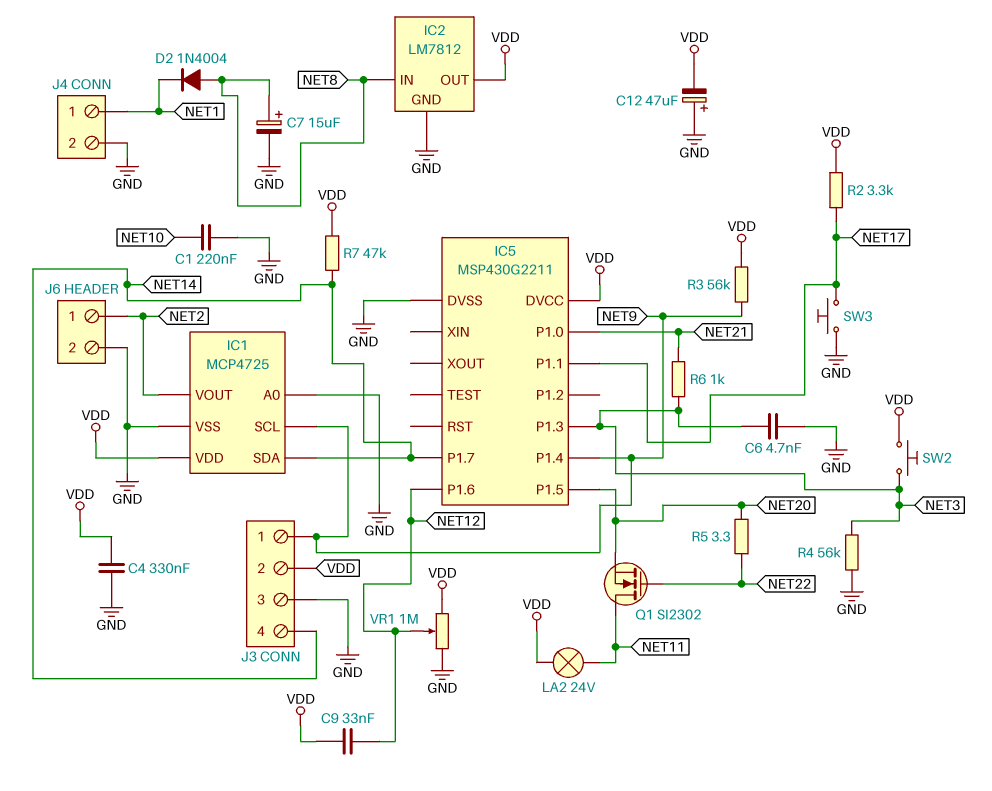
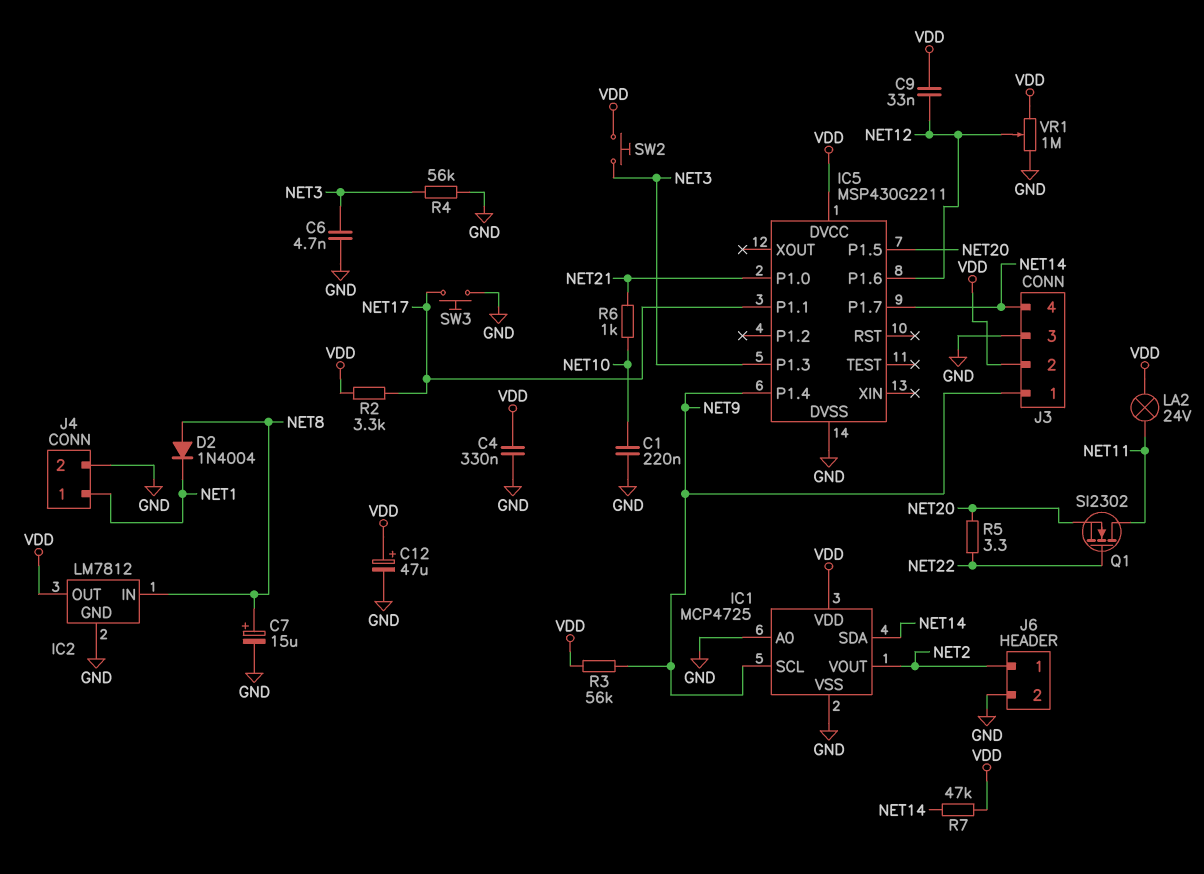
C12: 47uF (plus GND, minus VDD) -> 47uF (plus VDD, minus GND)
R6: 1k (NET3, NET21) -> 1k (NET10, NET21)

